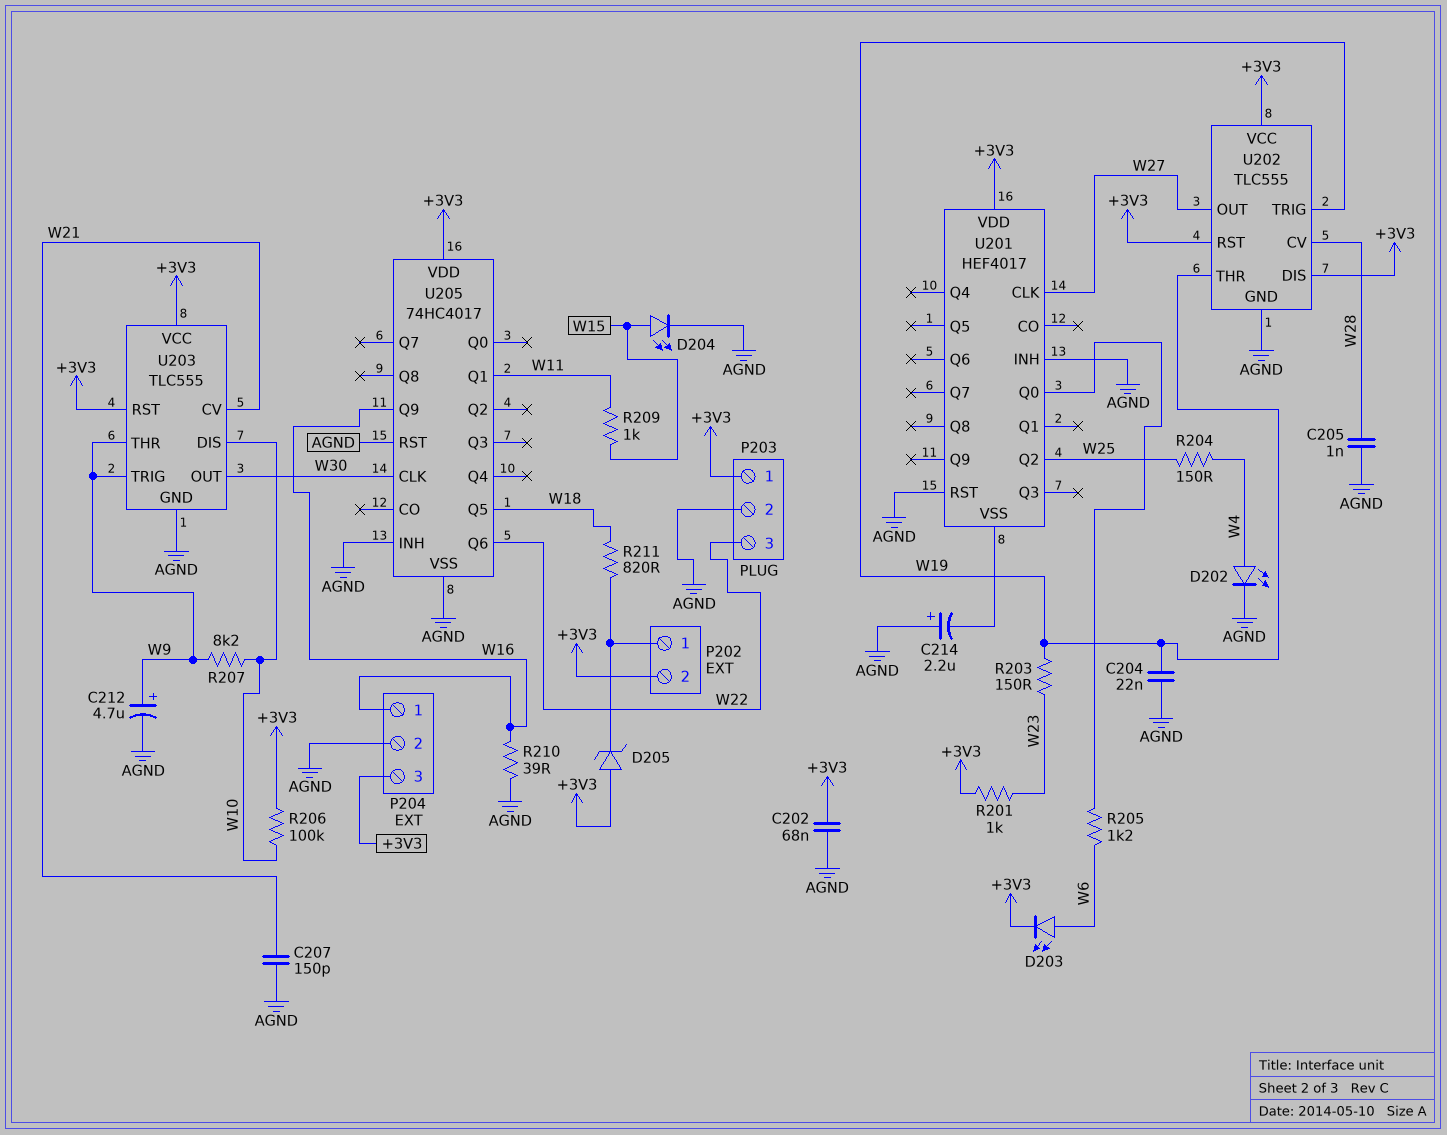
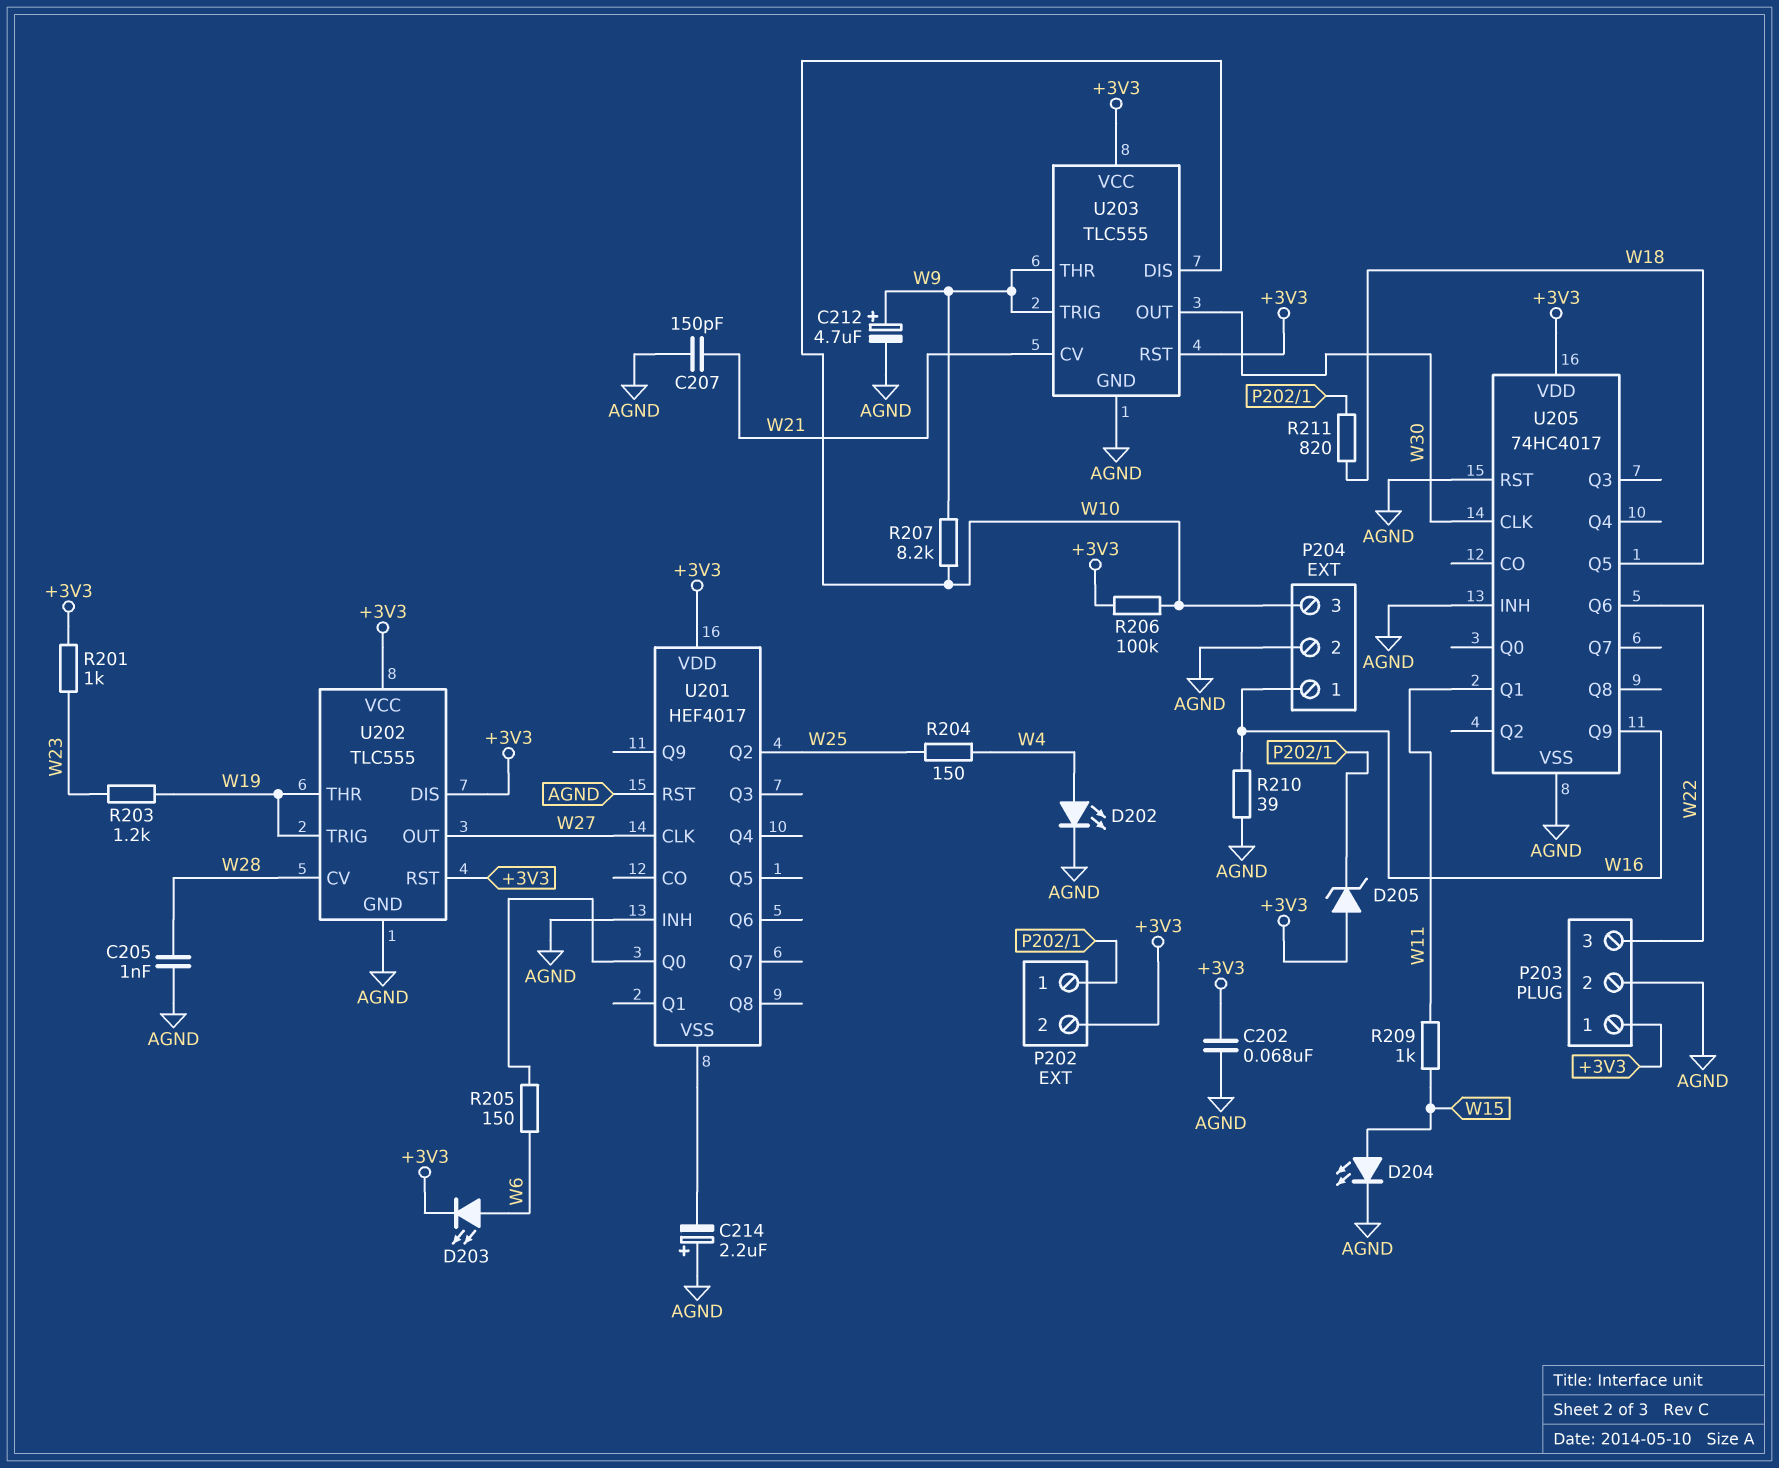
C204: 22nF (AGND, W19) -> none
P204 pin 3: +3V3 -> W10
R203: 150 (W19, W23) -> 1.2k (W19, W23)
R205: 1.2k (U201/Q0, W6) -> 150 (U201/Q0, W6)

